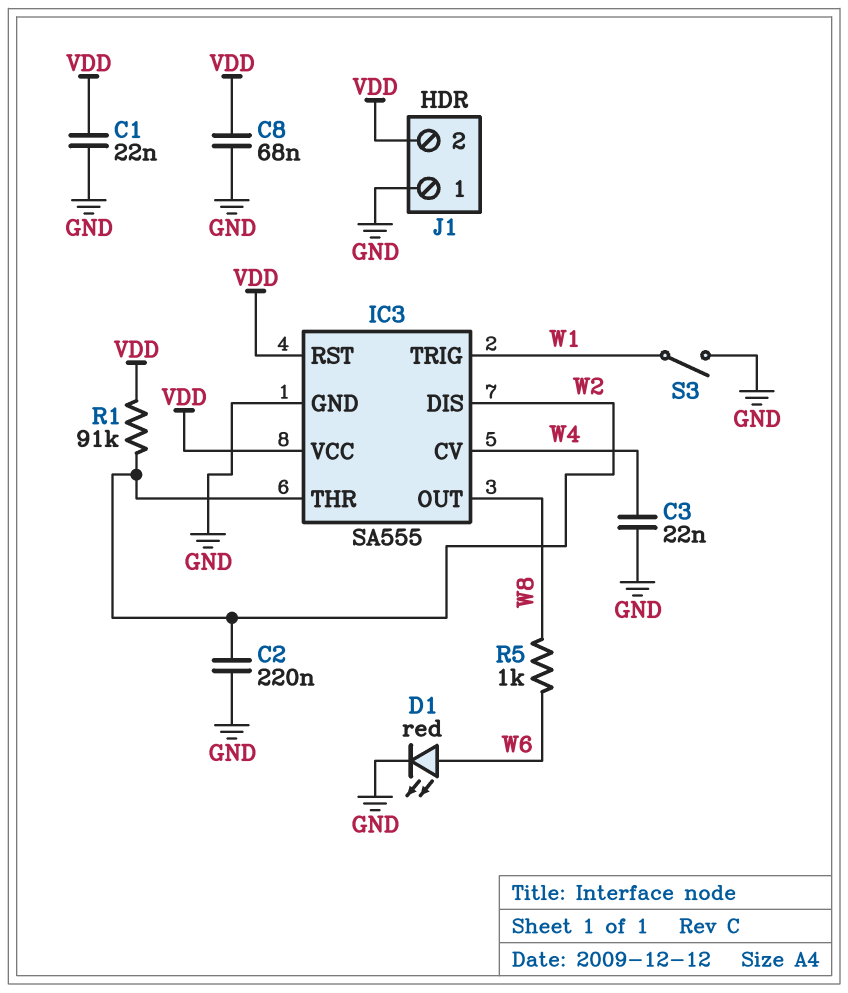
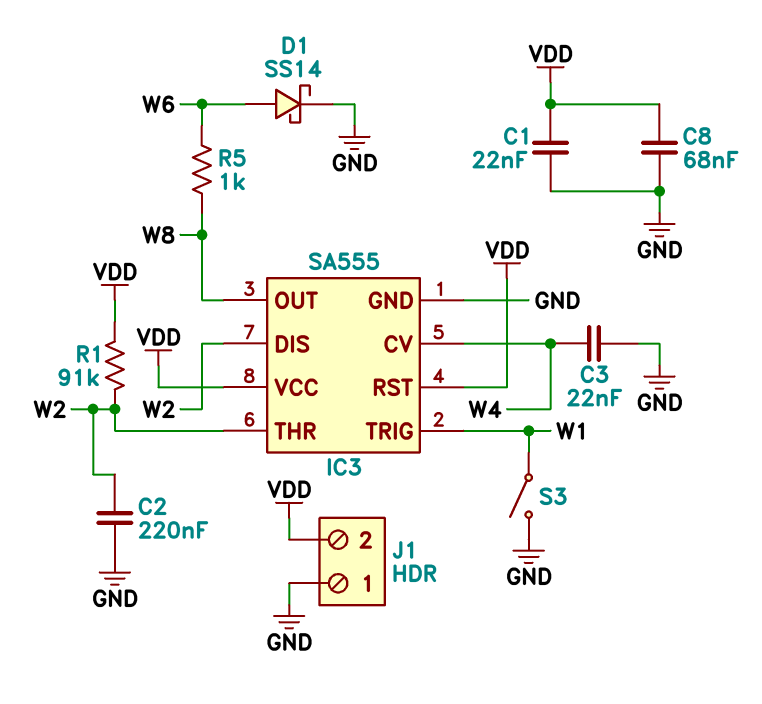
D1: LED red (A W6, K GND) -> schottky SS14 (A W6, K GND)

